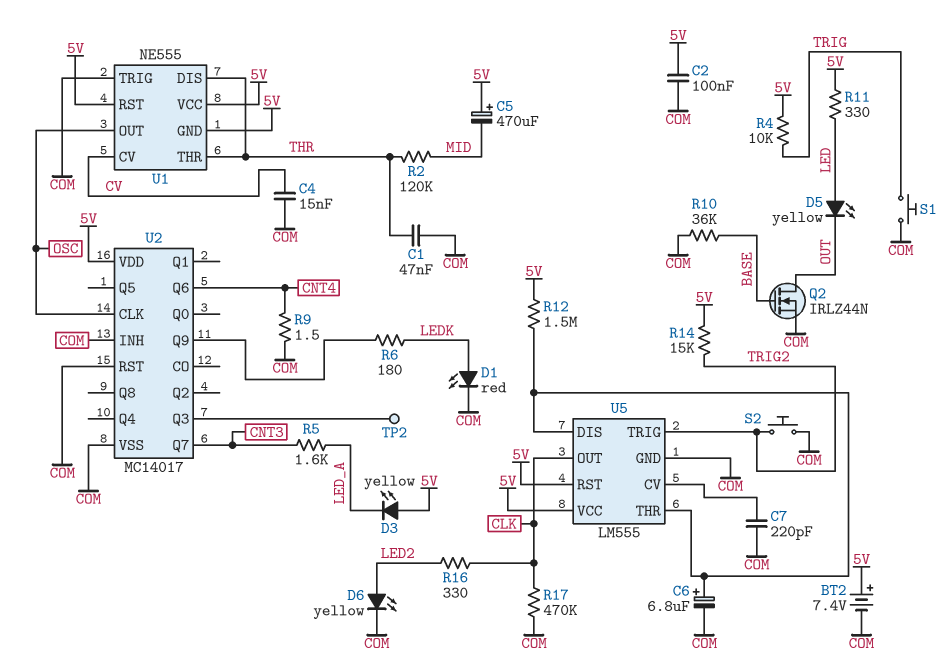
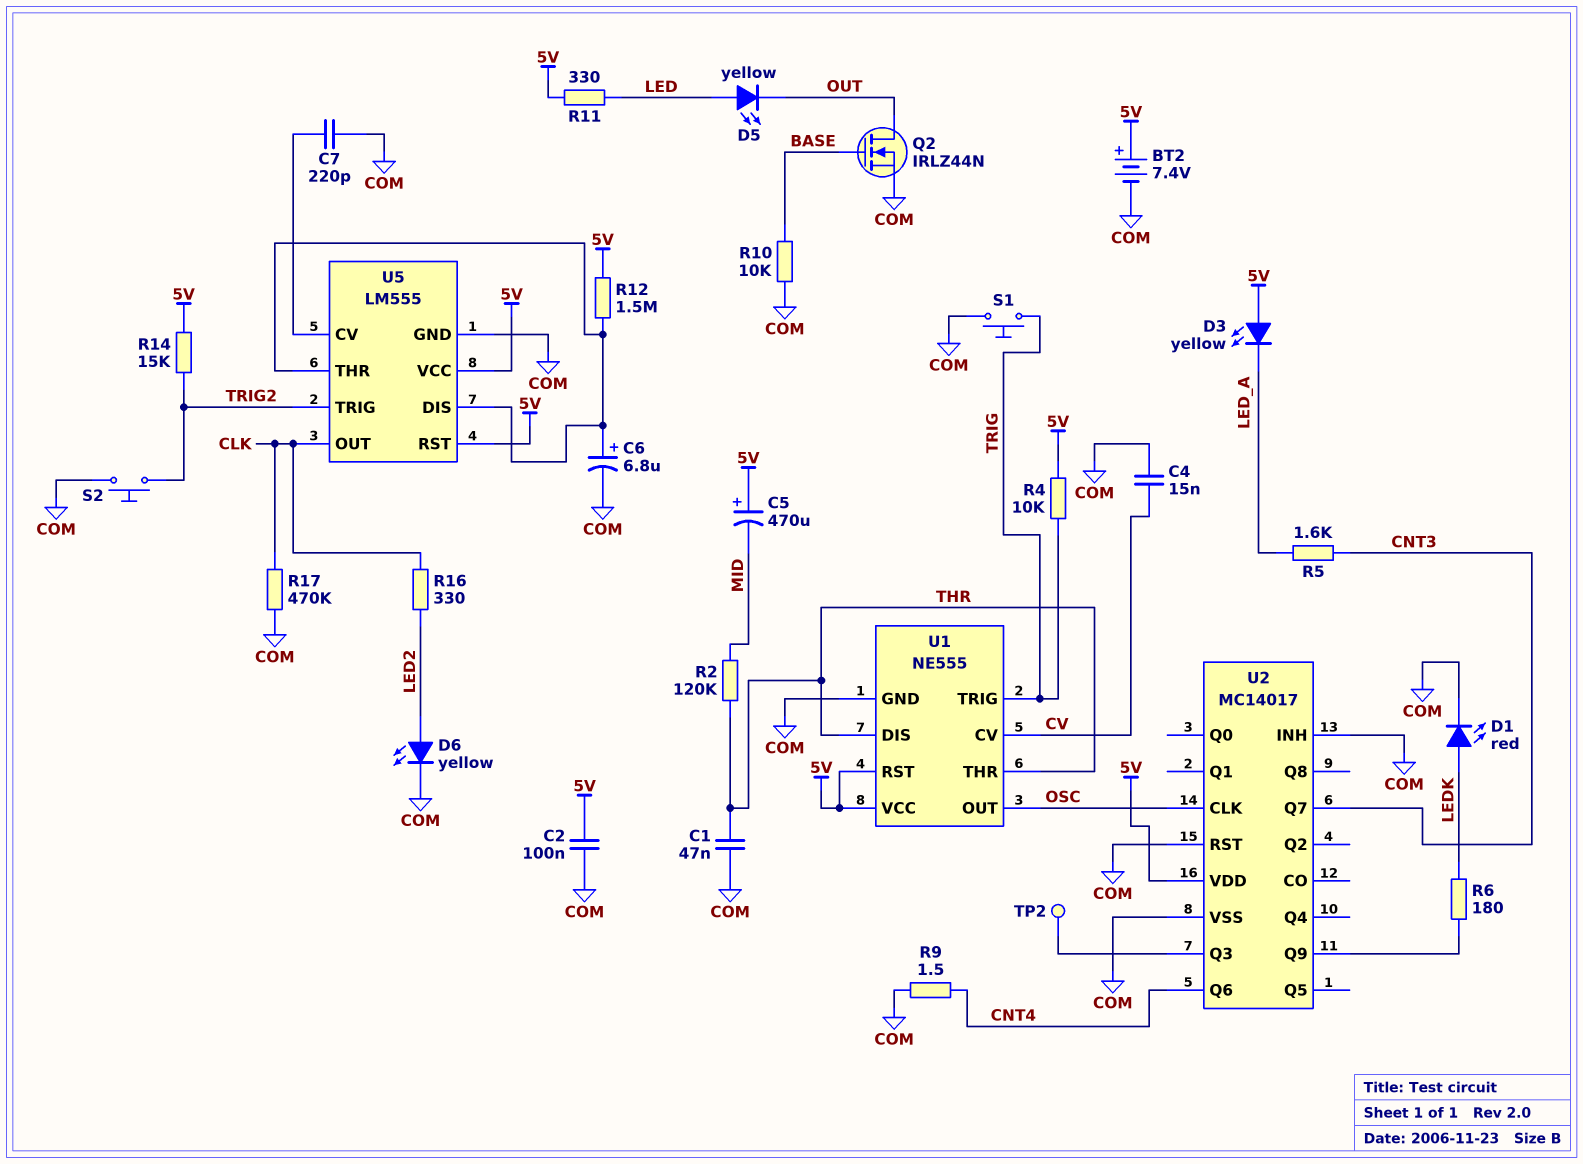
R10: 36k (BASE, COM) -> 10k (BASE, COM)
U1 pin GND: 5V -> COM
U1 pin TRIG: COM -> TRIG

